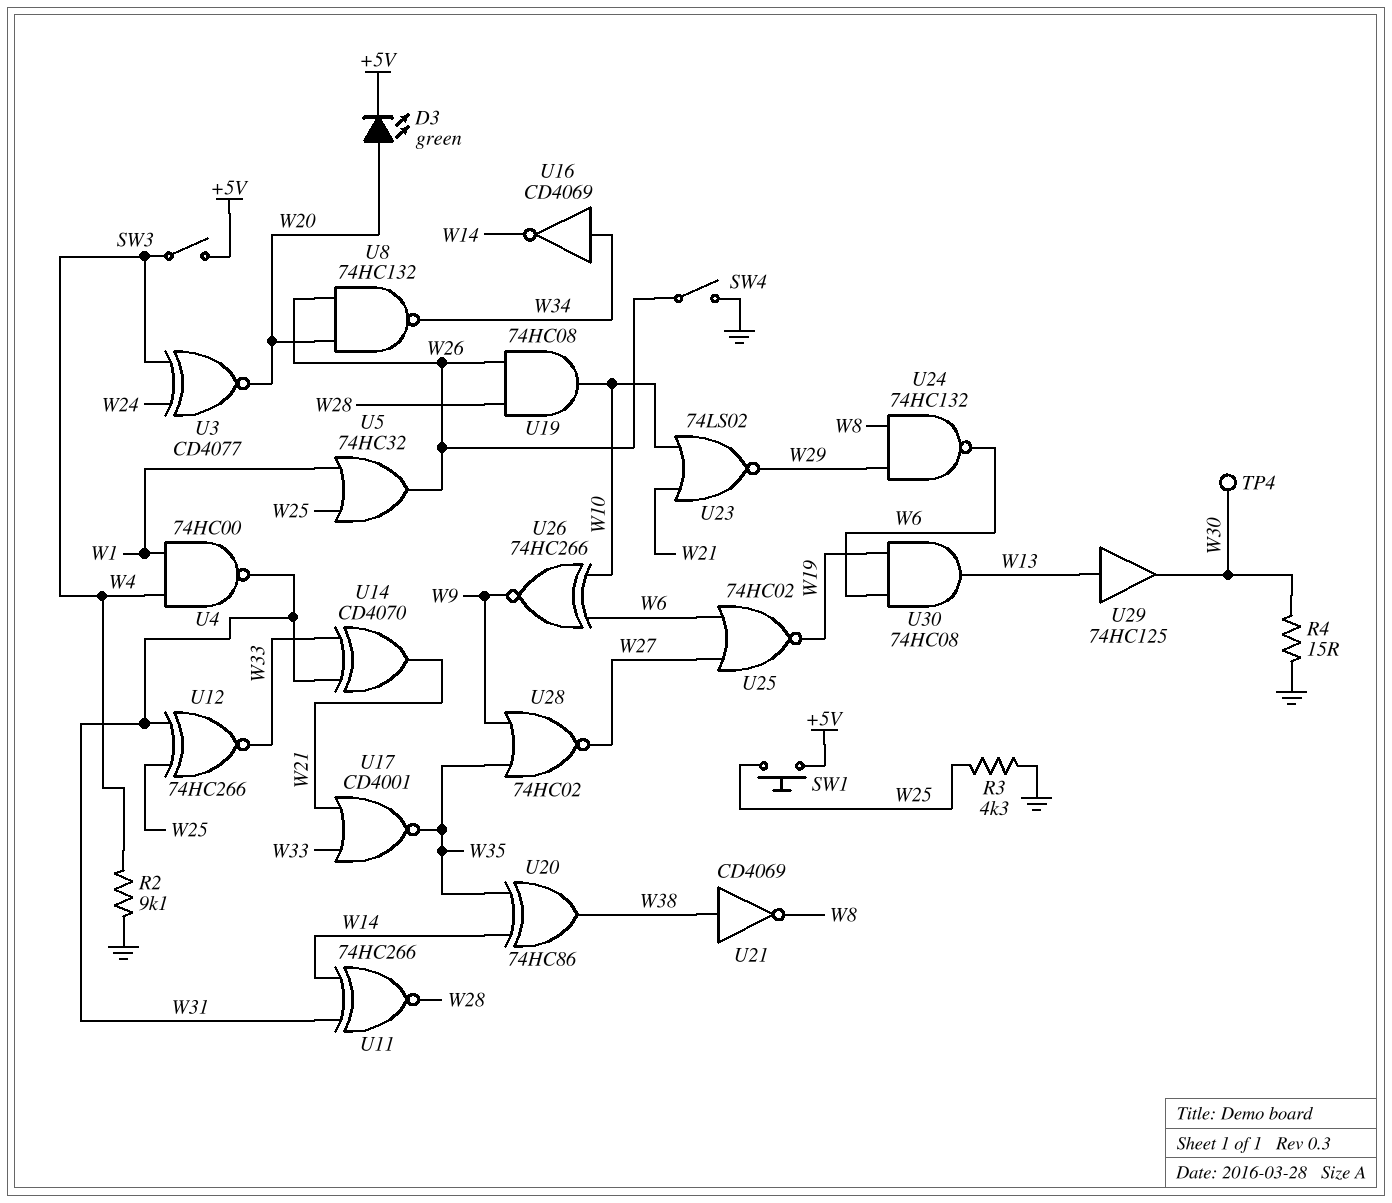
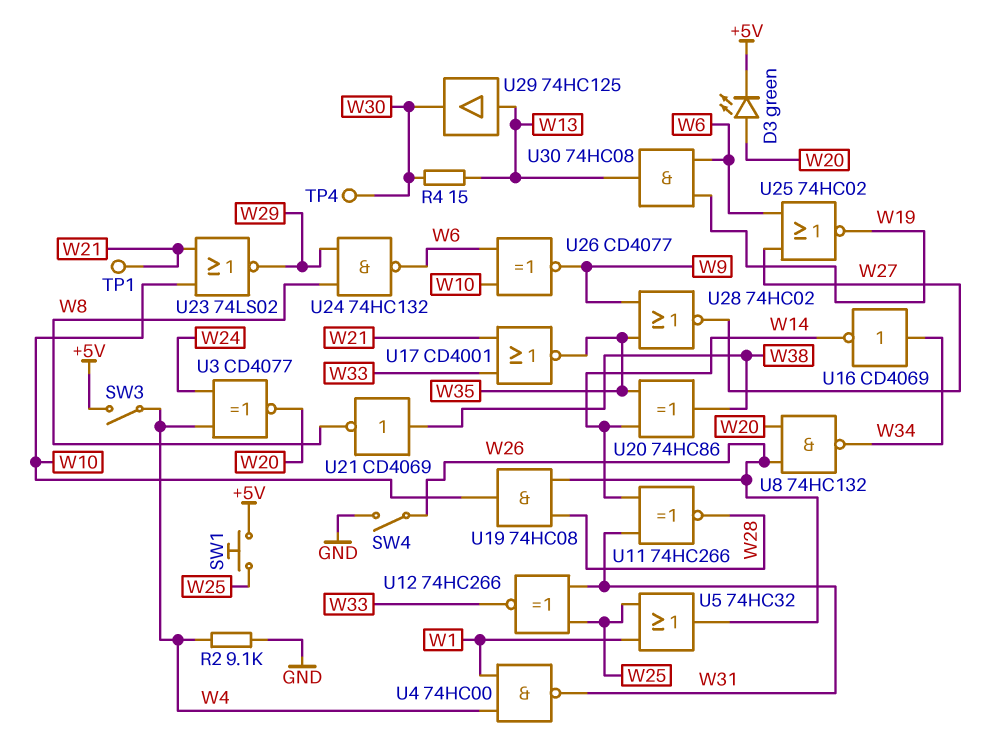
R3: 4.3k (GND, W25) -> none
R4: 15 (GND, W30) -> 15 (W13, W30)
TP1: none -> test point (W21)
U14: XOR CD4070 (in W31, in W33, out W21) -> none
U26: XNOR 74HC266 (in W6, in W10, out W9) -> XNOR CD4077 (in W6, in W10, out W9)

